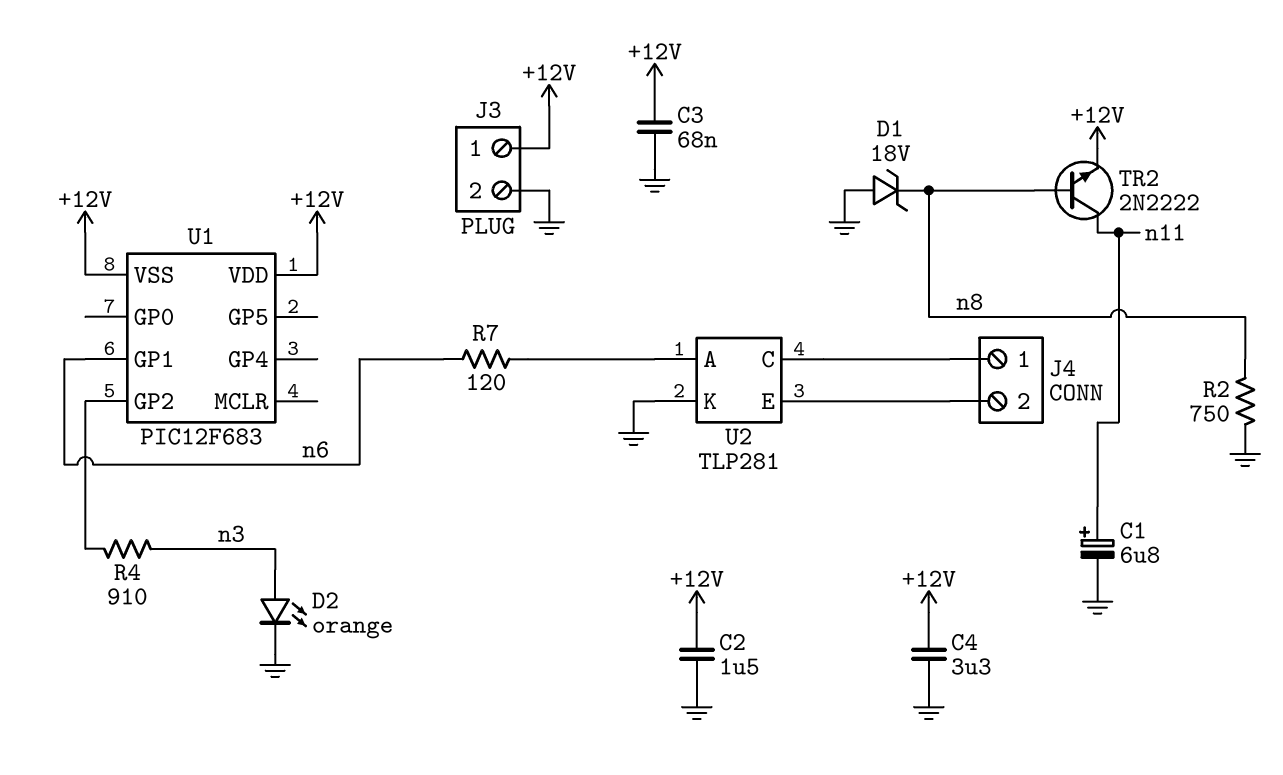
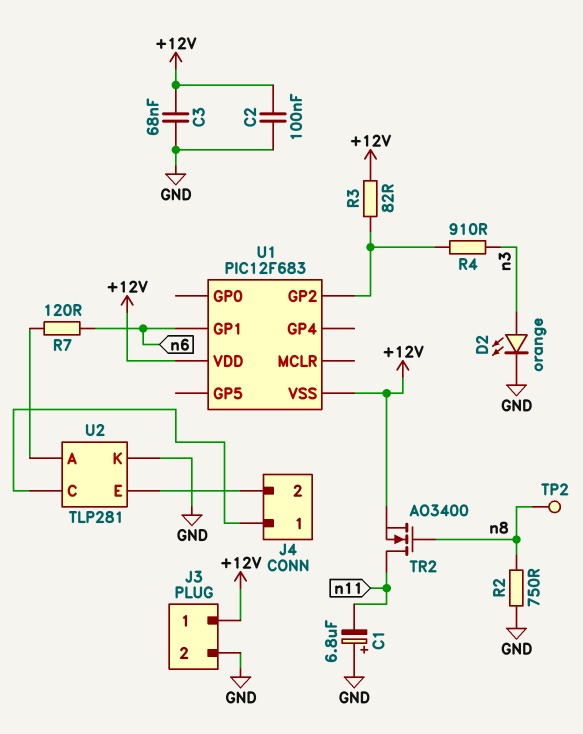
C1: 6.8uF (plus n11, minus GND) -> 6.8uF (plus GND, minus n11)
C2: 1.5uF (+12V, GND) -> 100nF (+12V, GND)
C4: 3.3uF (+12V, GND) -> none
D1: zener 18V (A GND, K n8) -> none
R3: none -> 82 (+12V, U1/GP2)
TP2: none -> test point (n8)
TR2: NPN 2N2222 (B n8, C n11, E +12V) -> NMOS AO3400 (G n8, D n11, S +12V)

